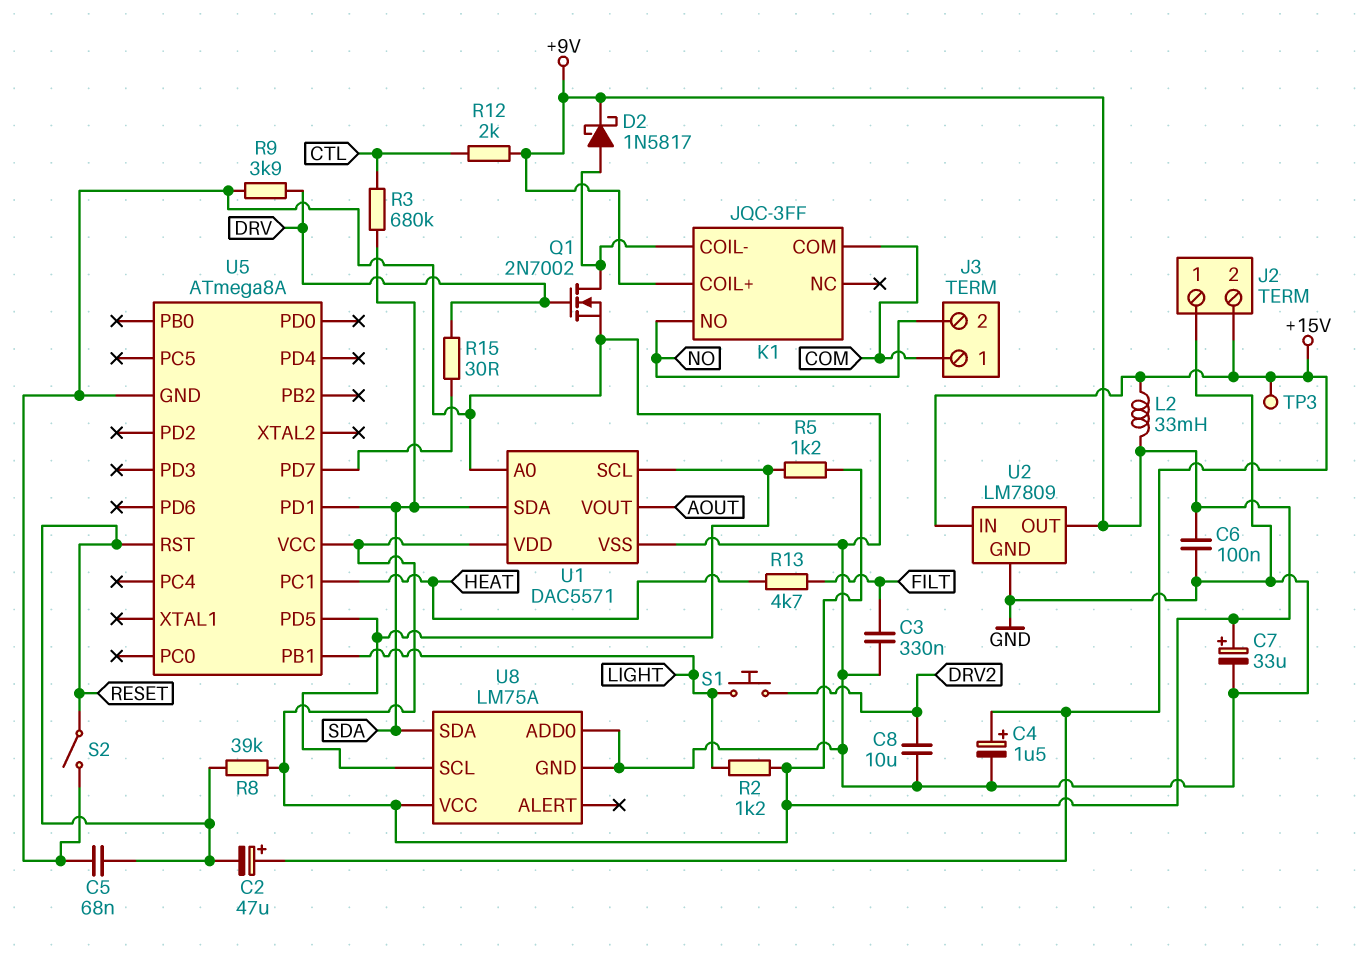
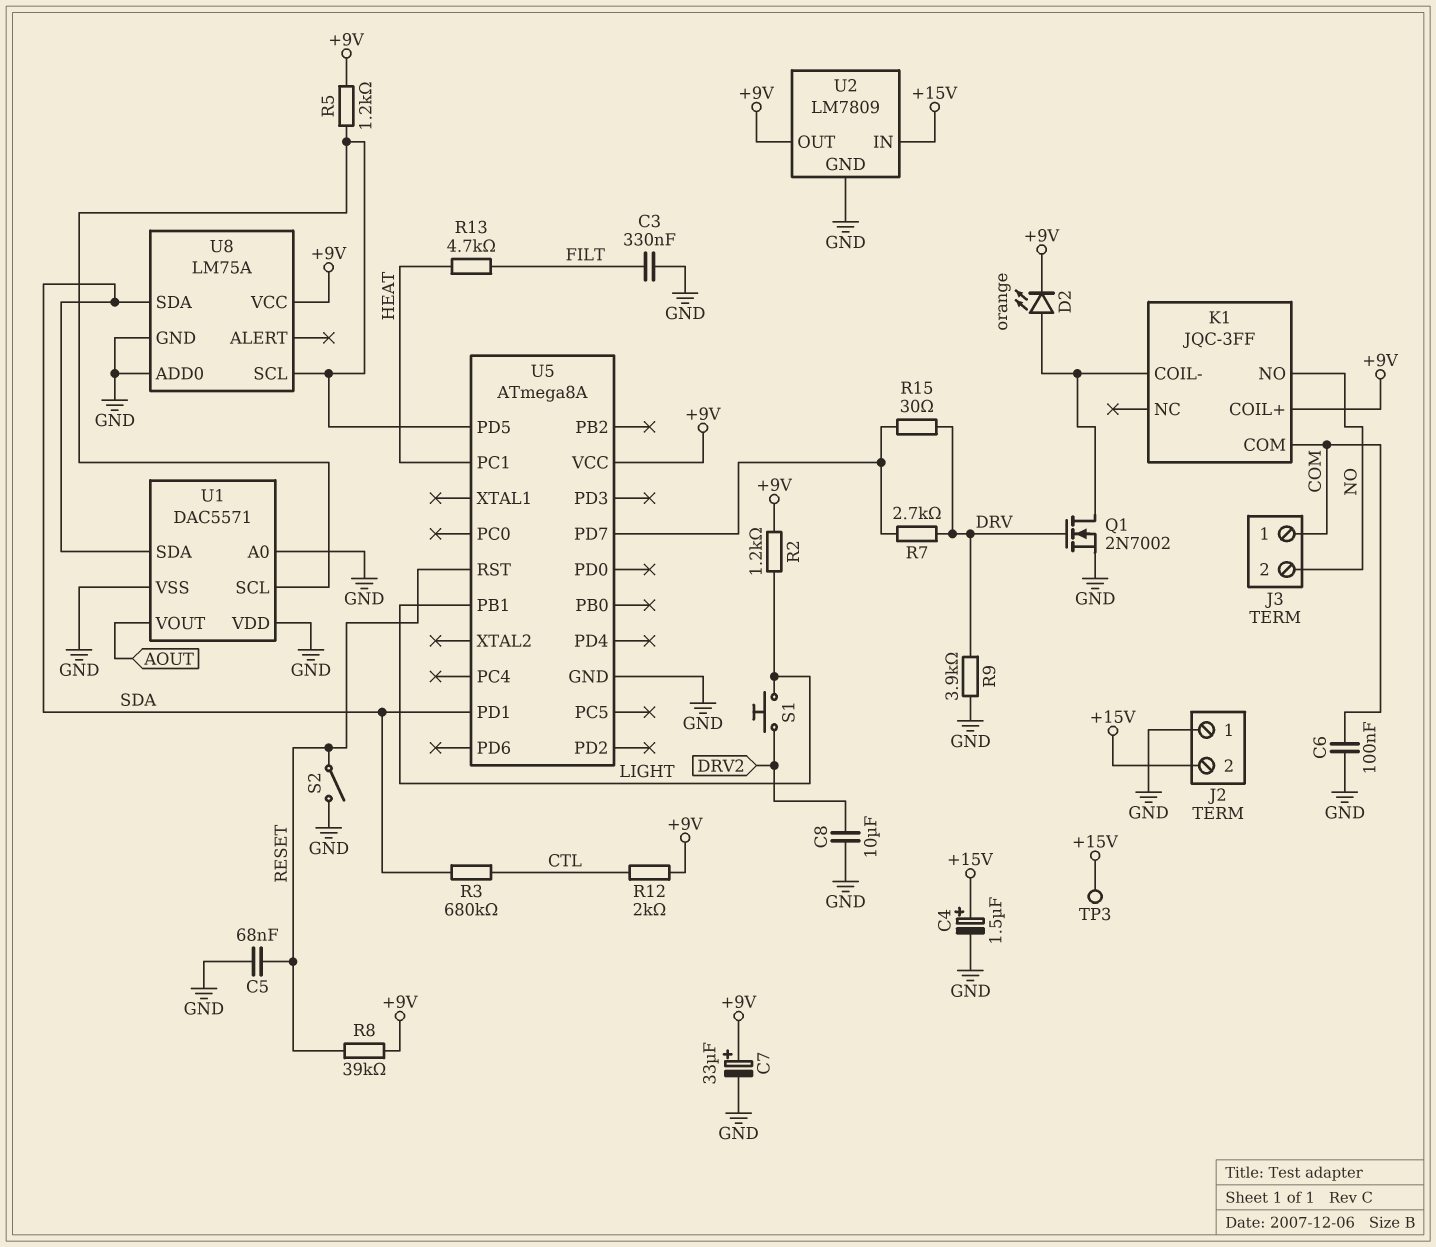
C2: 47uF (plus +15V, minus RESET) -> none
C6: 100nF (+9V, GND) -> 100nF (COM, GND)
D2: schottky 1N5817 (A K1/COIL-, K +9V) -> LED orange (A K1/COIL-, K +9V)
L2: 33mH (+9V, +15V) -> none
R7: none -> 2.7k (DRV, U5/PD7)
U1 pin VDD: +9V -> GND

